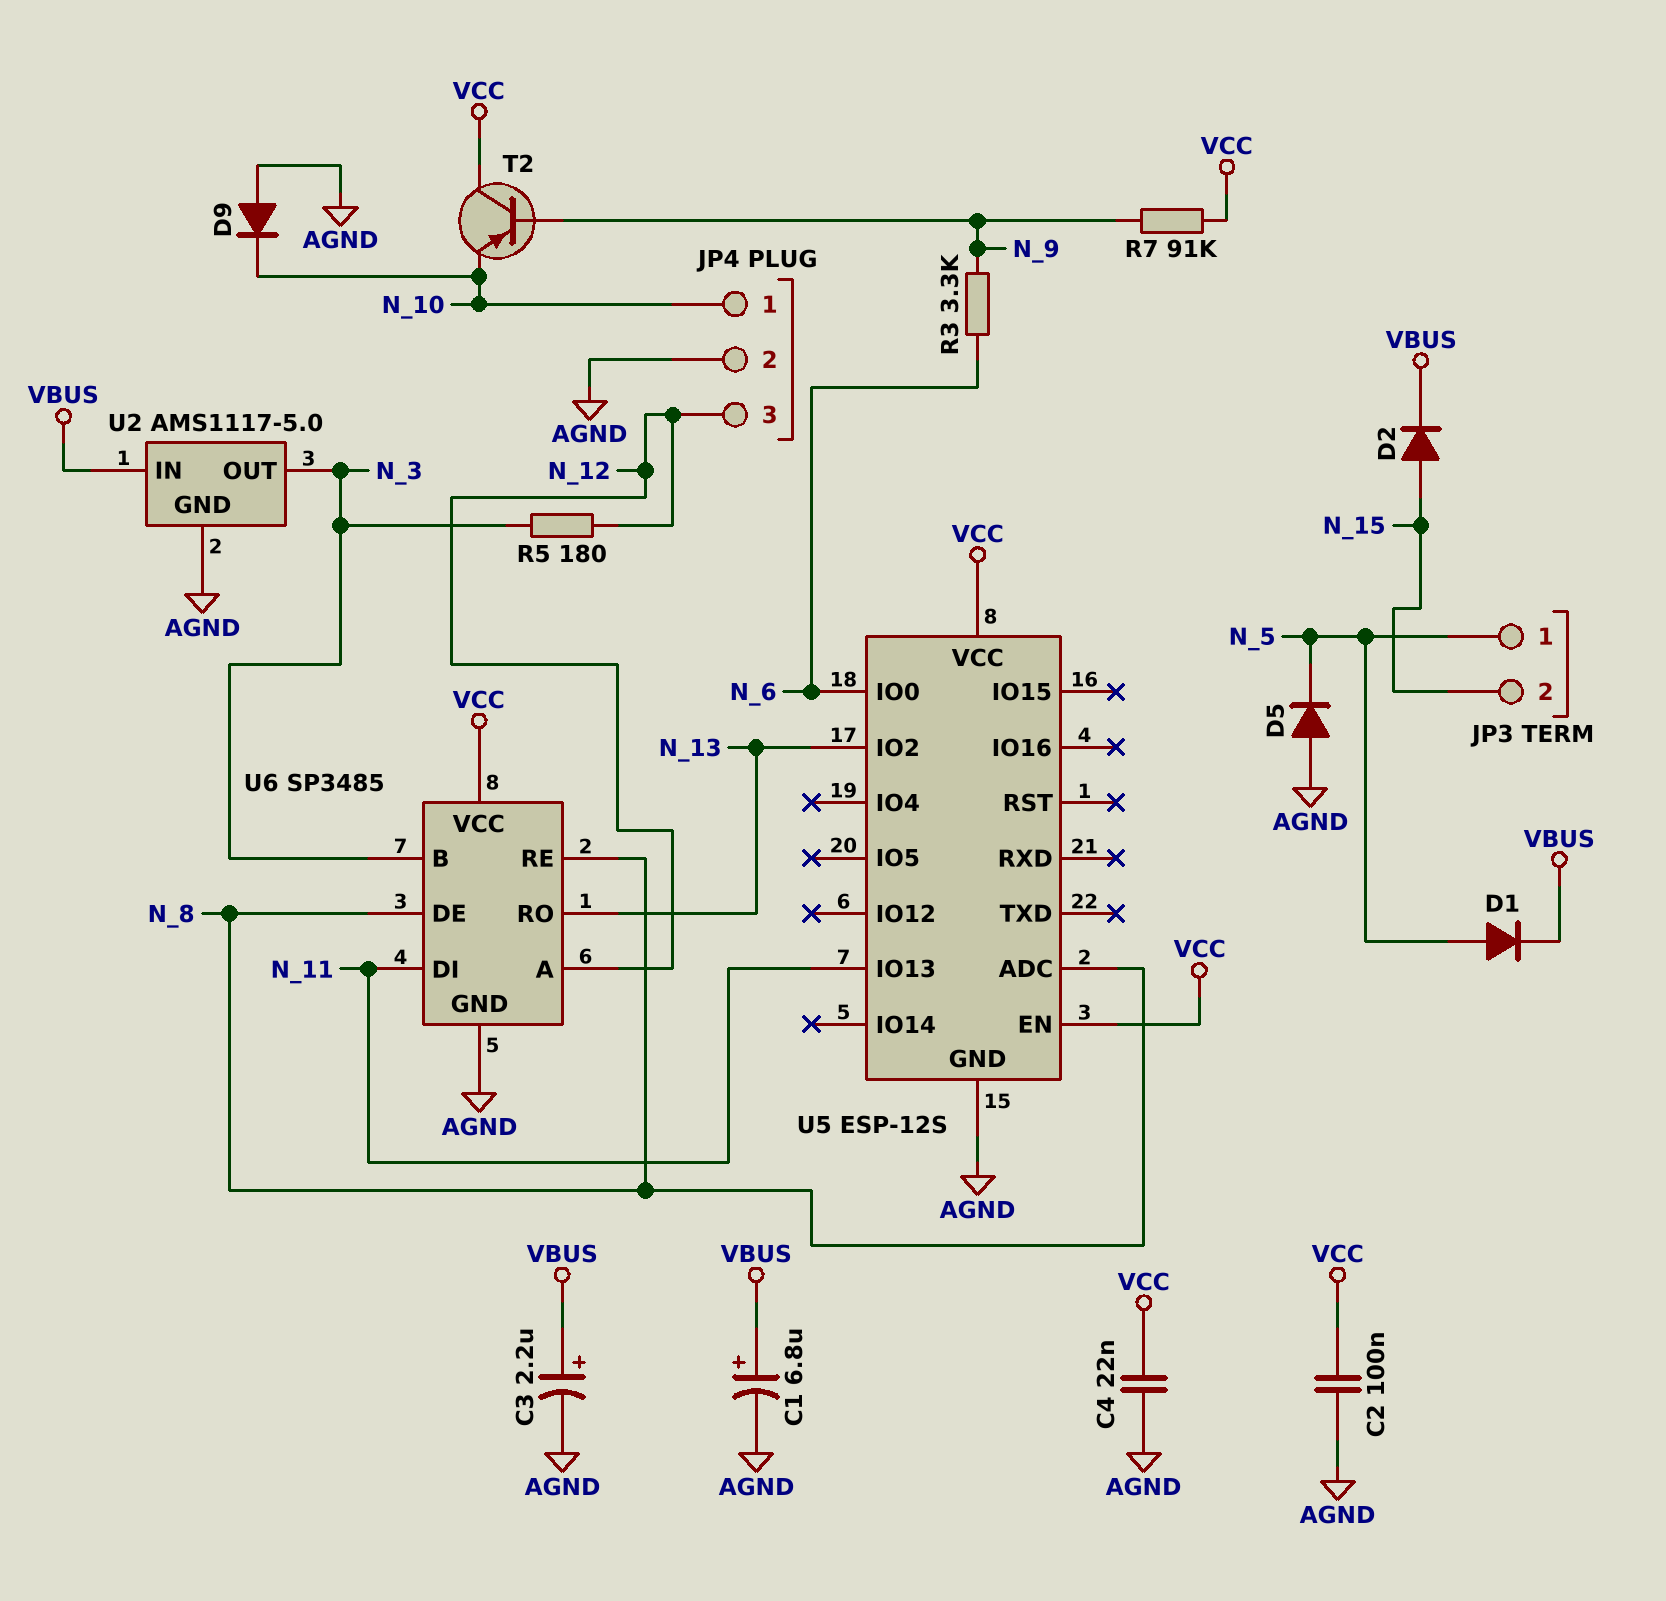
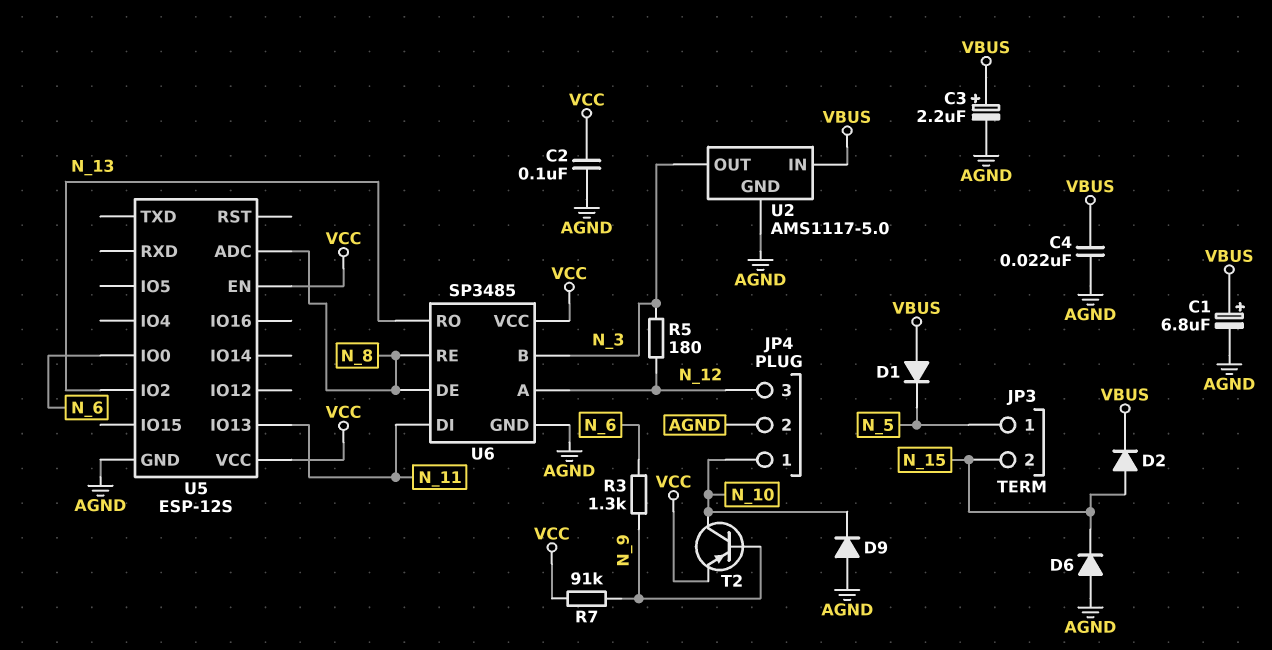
C4: 22nF (AGND, VCC) -> 22nF (AGND, VBUS)
D1: diode (A N_5, K VBUS) -> diode (A VBUS, K N_5)
D5: diode (A AGND, K N_5) -> none
D6: none -> diode (A AGND, K N_15)
R3: 3.3k (N_6, N_9) -> 1.3k (N_6, N_9)
T2: PNP (B N_9, C VCC, E N_10) -> PNP (B N_9, C N_10, E VCC)

